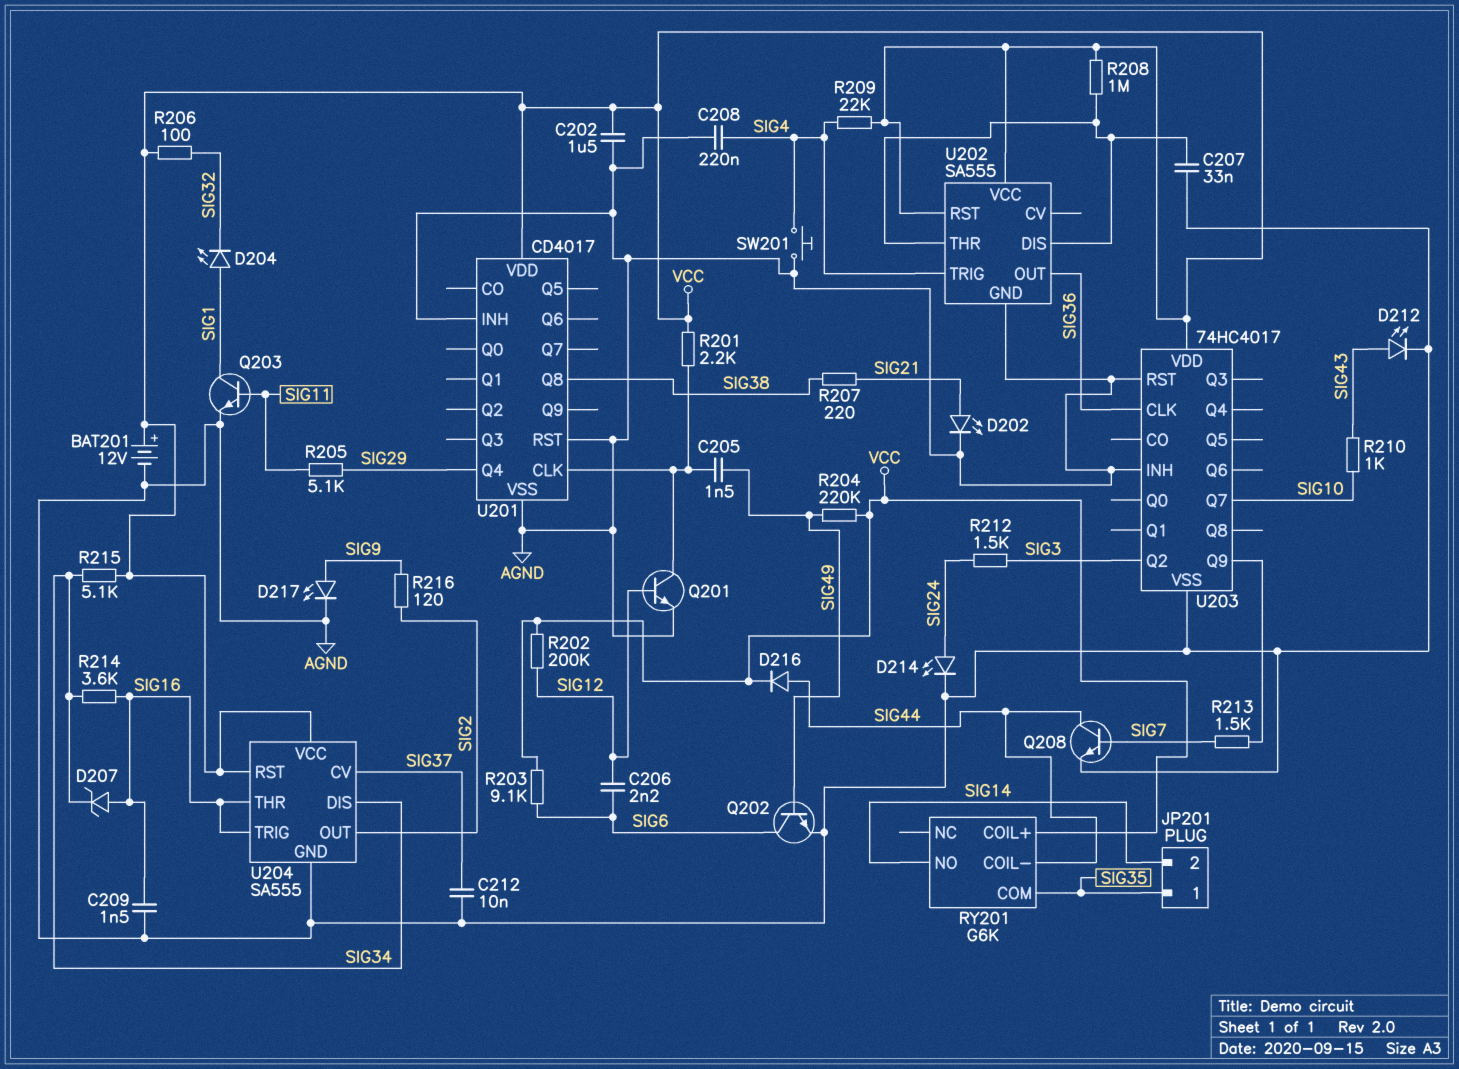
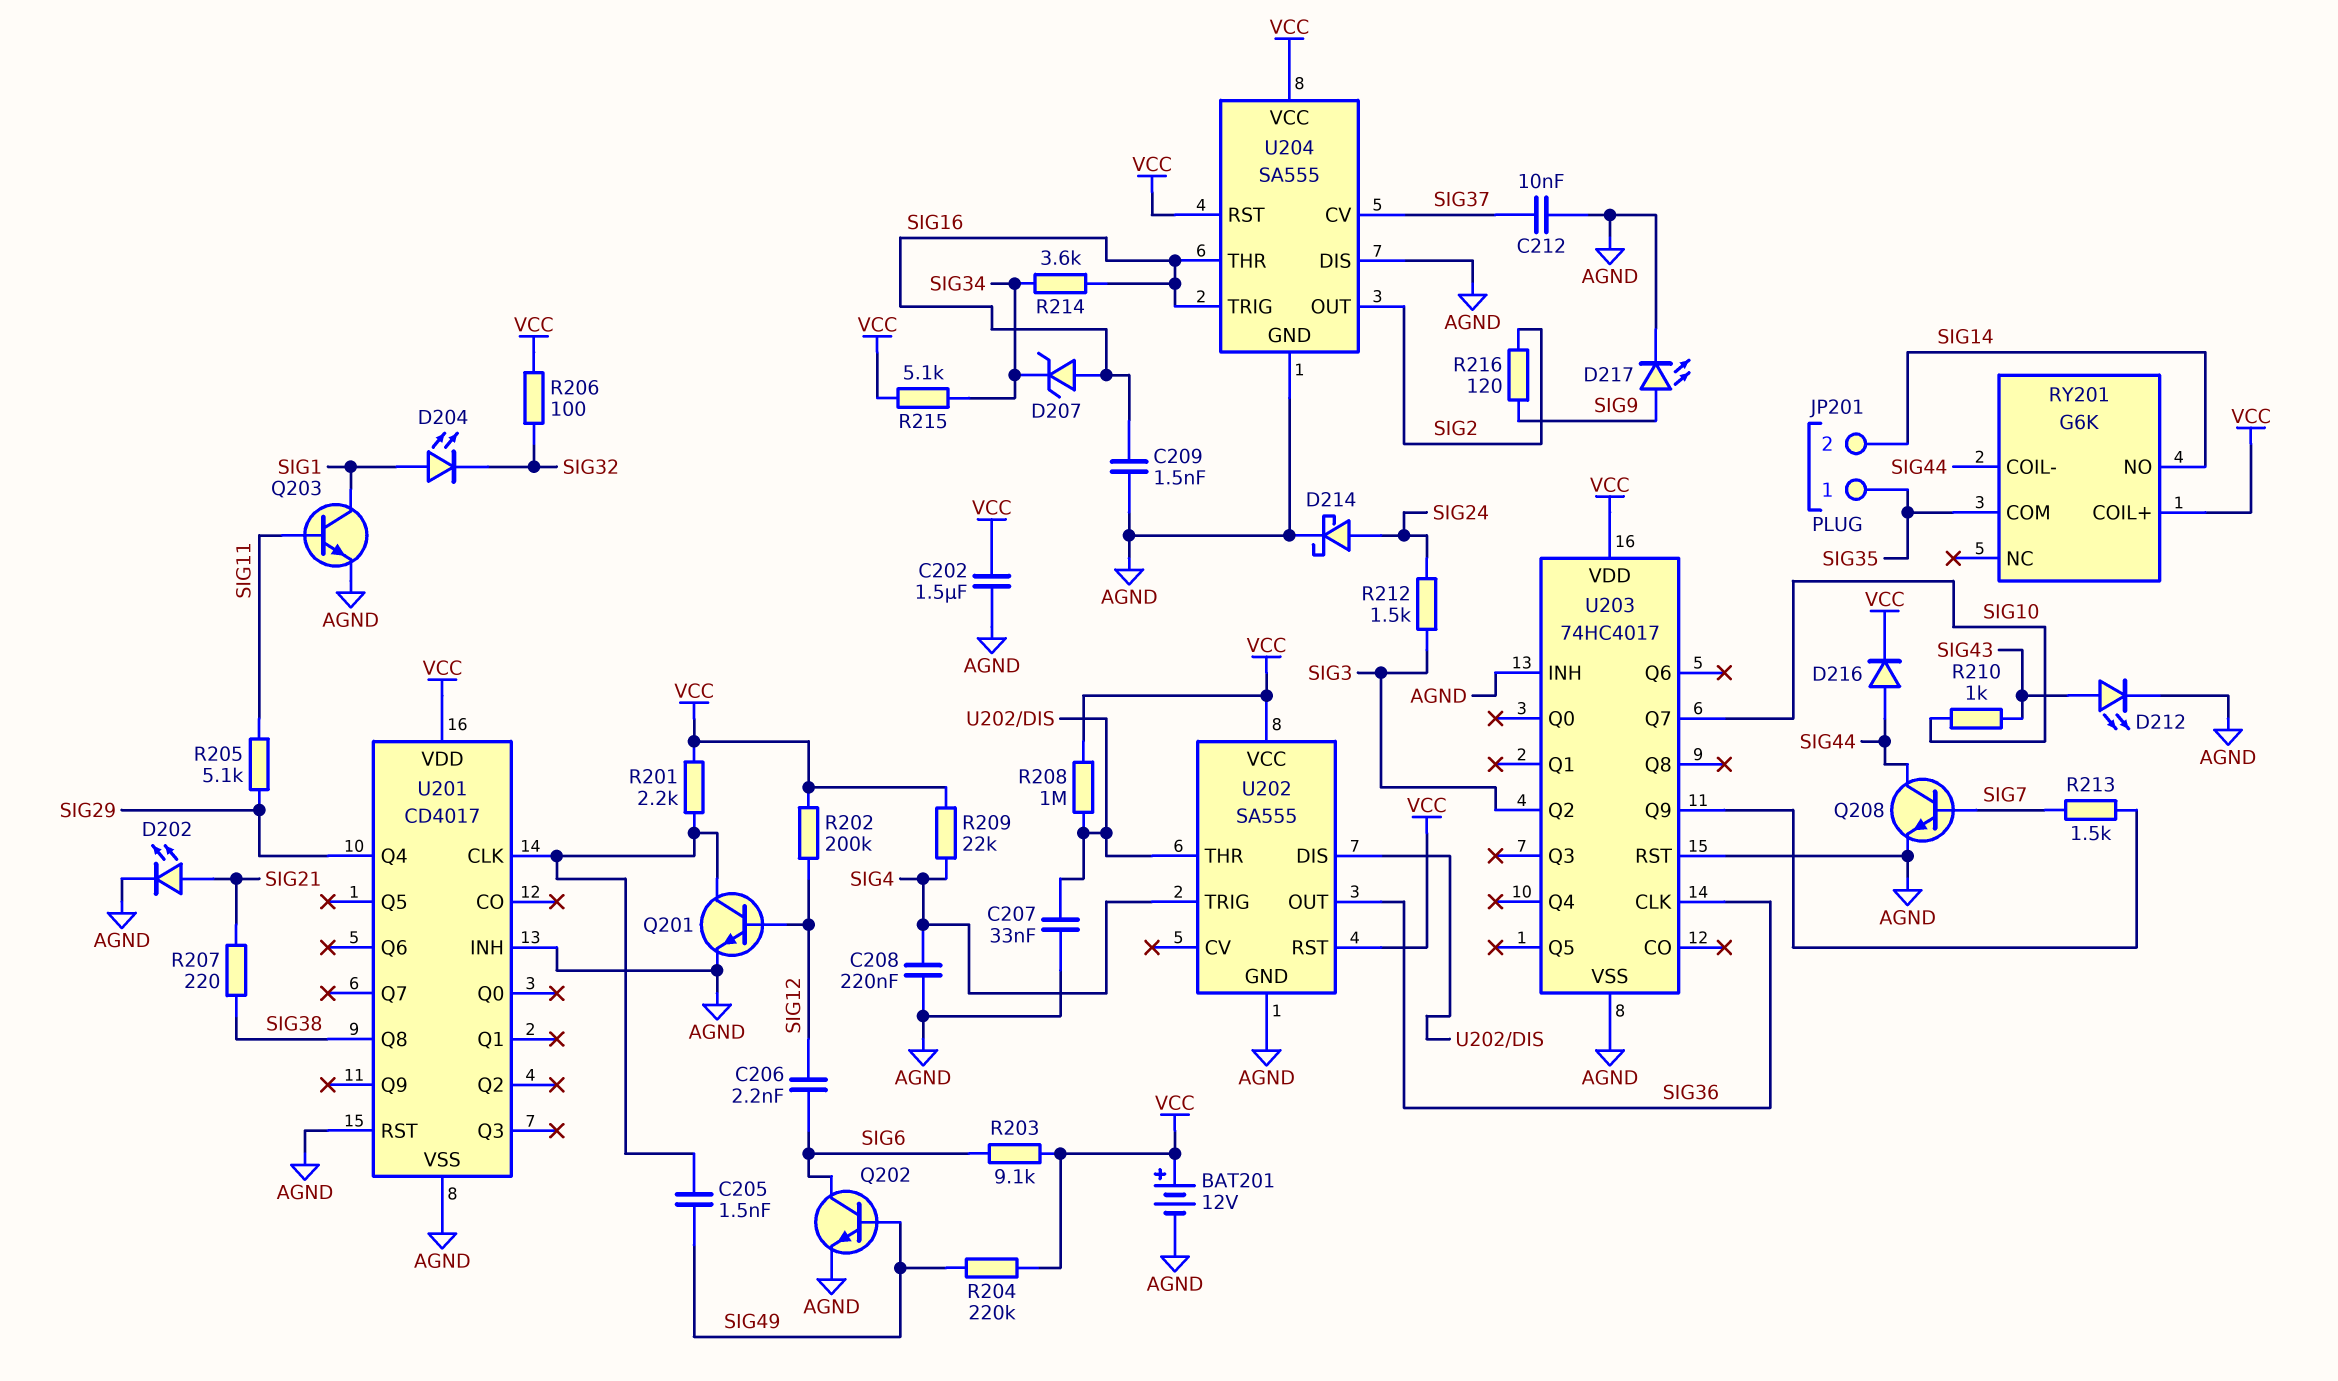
D214: LED (A SIG24, K AGND) -> schottky (A SIG24, K AGND)
SW201: button (AGND, SIG4) -> none
U204 pin DIS: SIG34 -> AGND

